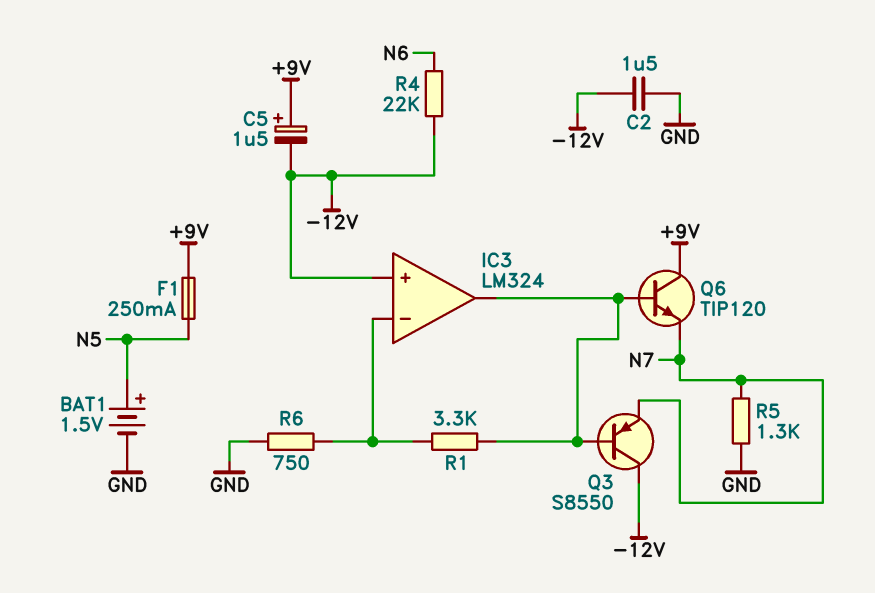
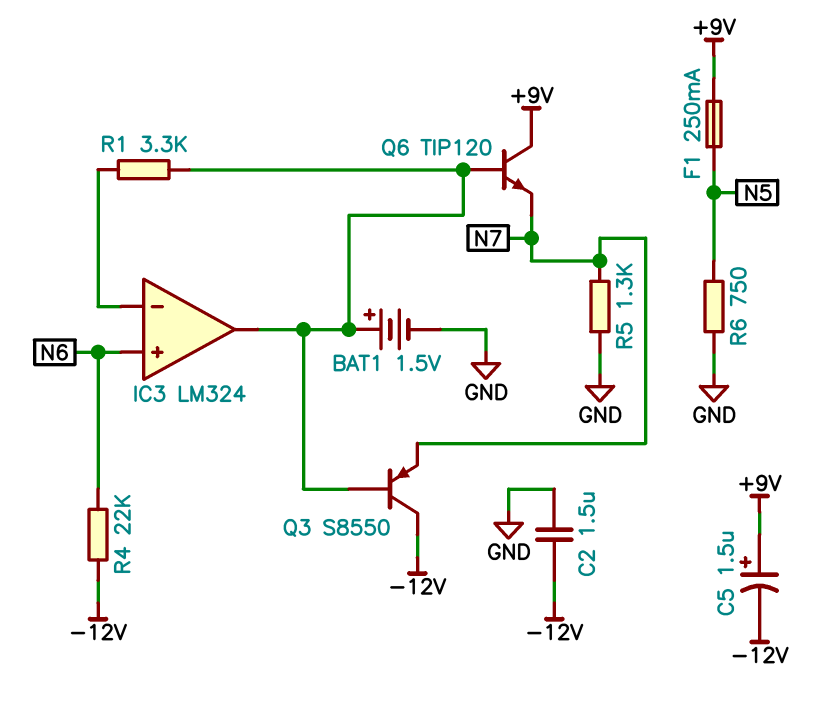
BAT1: 1.5V (plus N5, minus GND) -> 1.5V (plus IC3/out, minus GND)
IC3 pin in+: -12V -> N6
R6: 750 (GND, IC3/in-) -> 750 (GND, N5)

